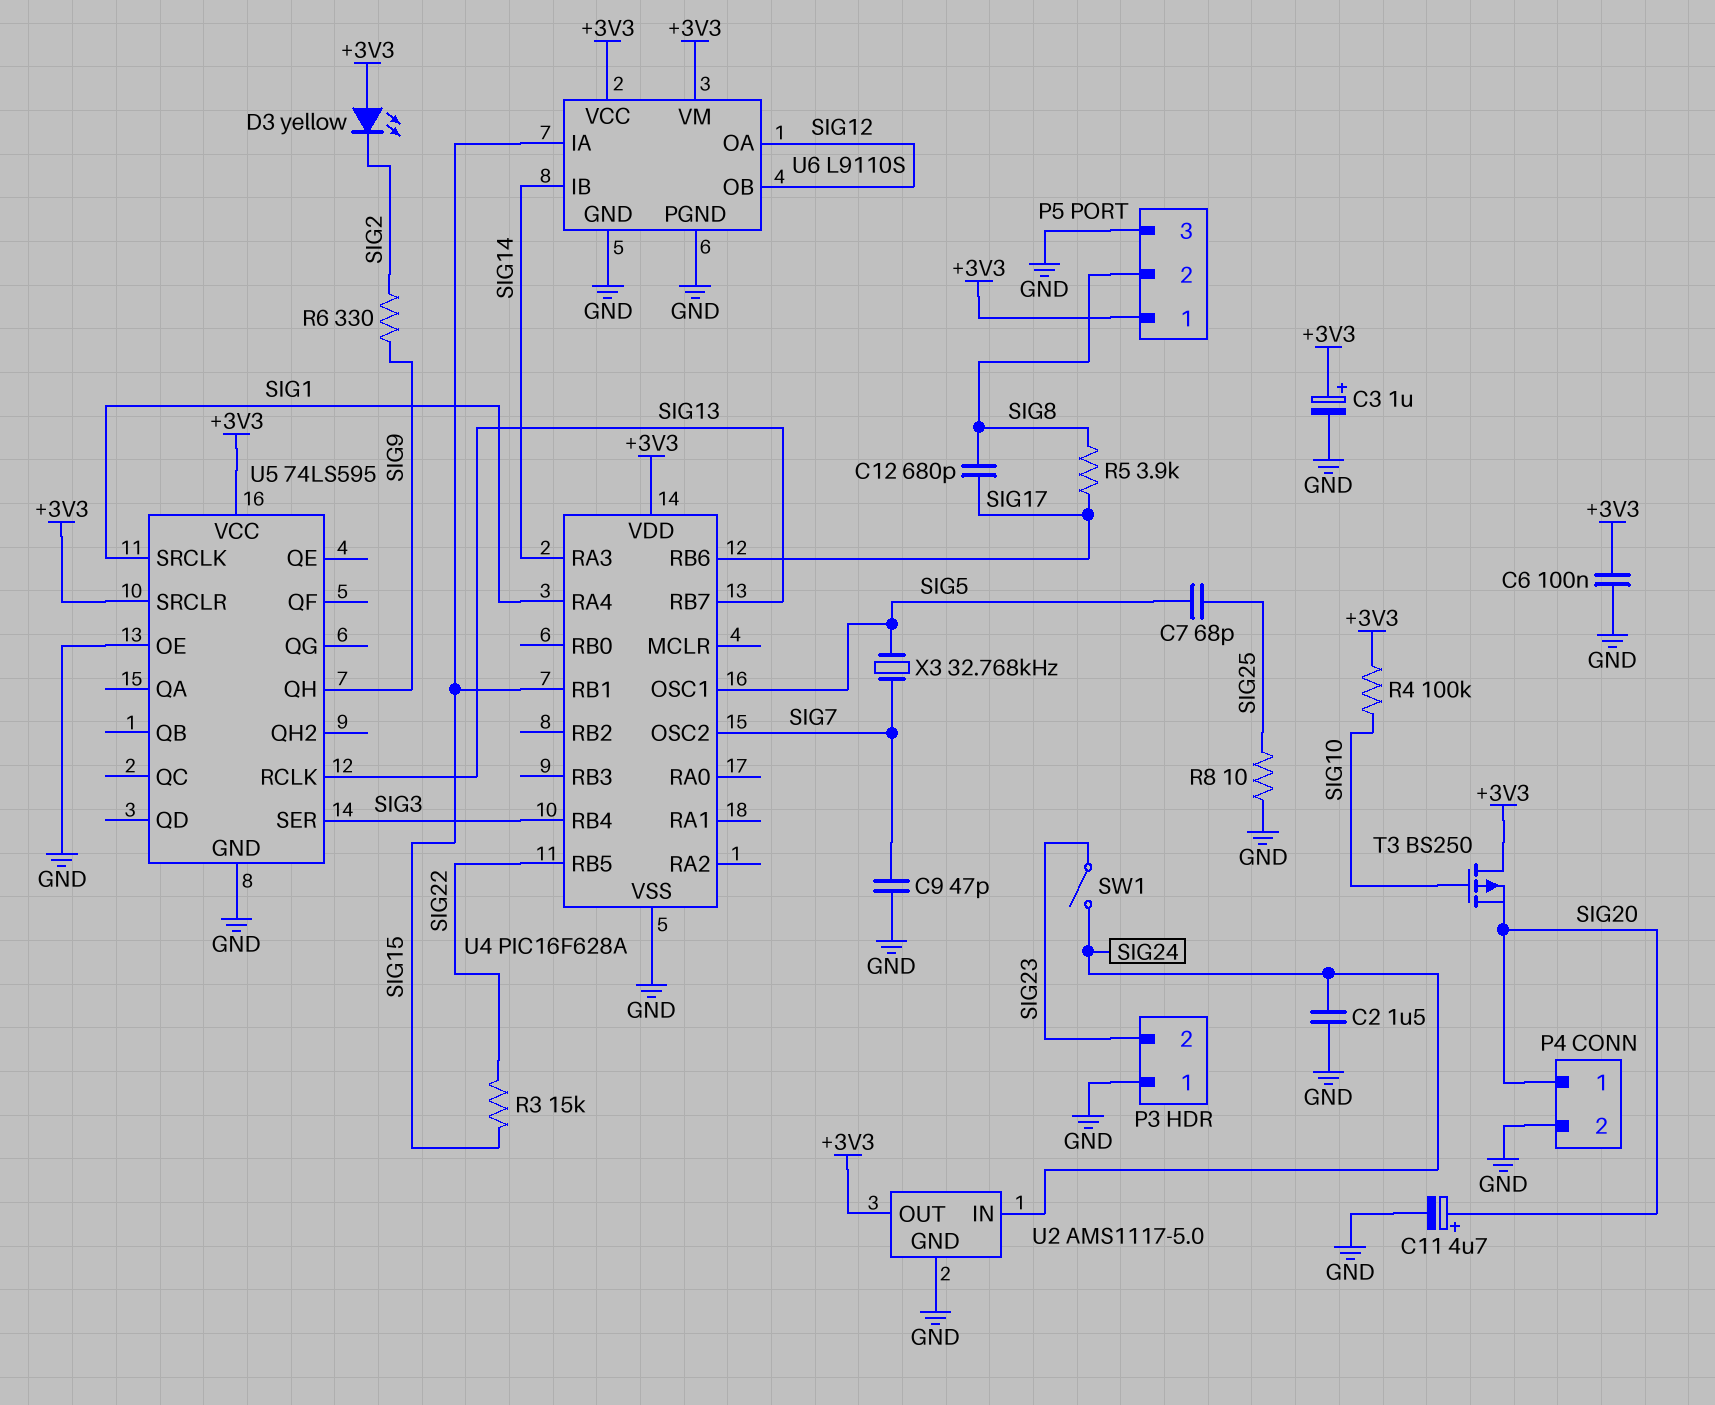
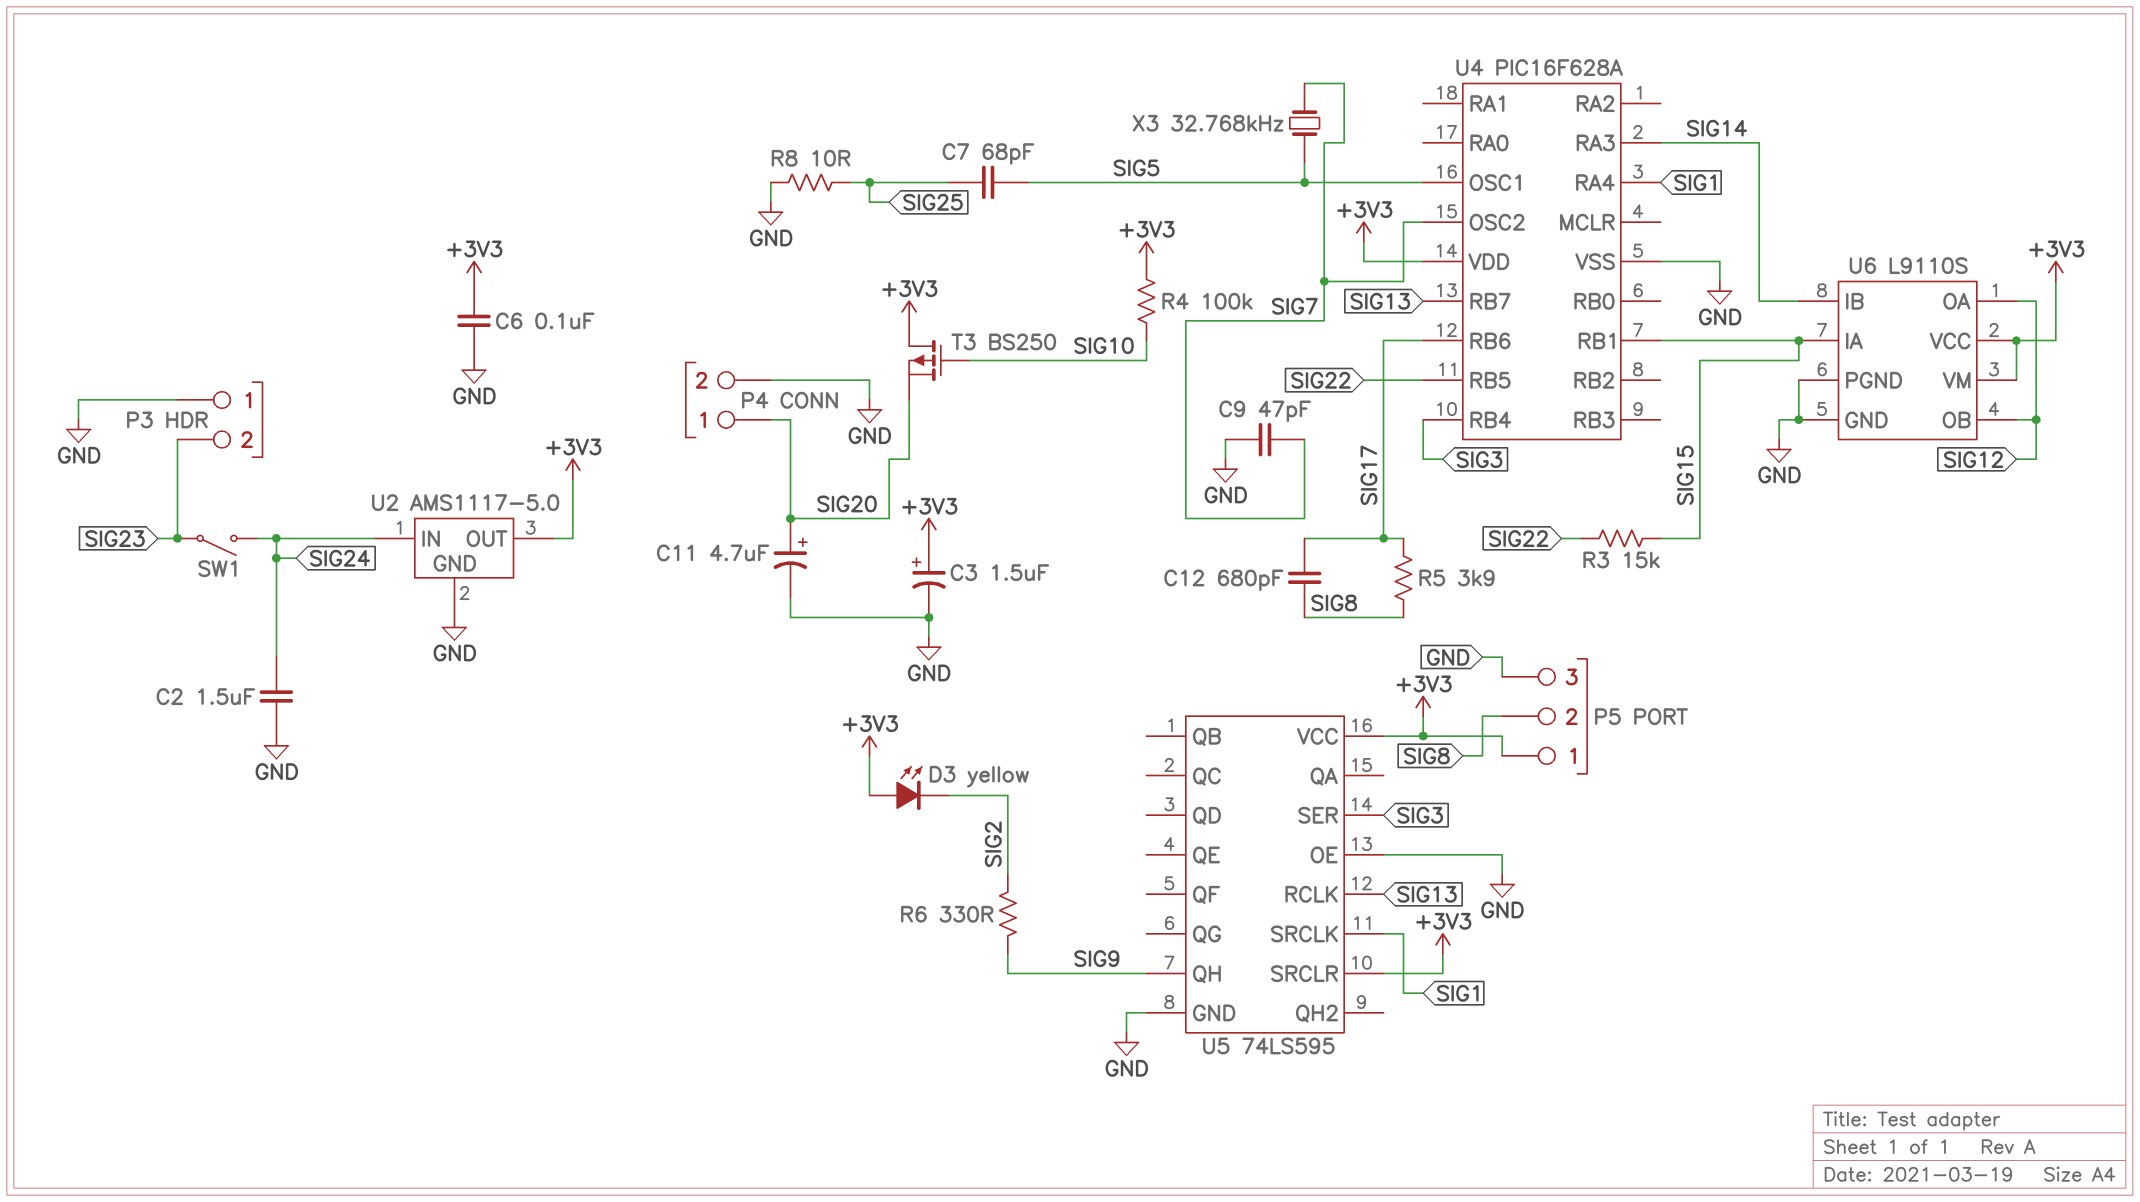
C3: 1uF (plus +3V3, minus GND) -> 1.5uF (plus +3V3, minus GND)

